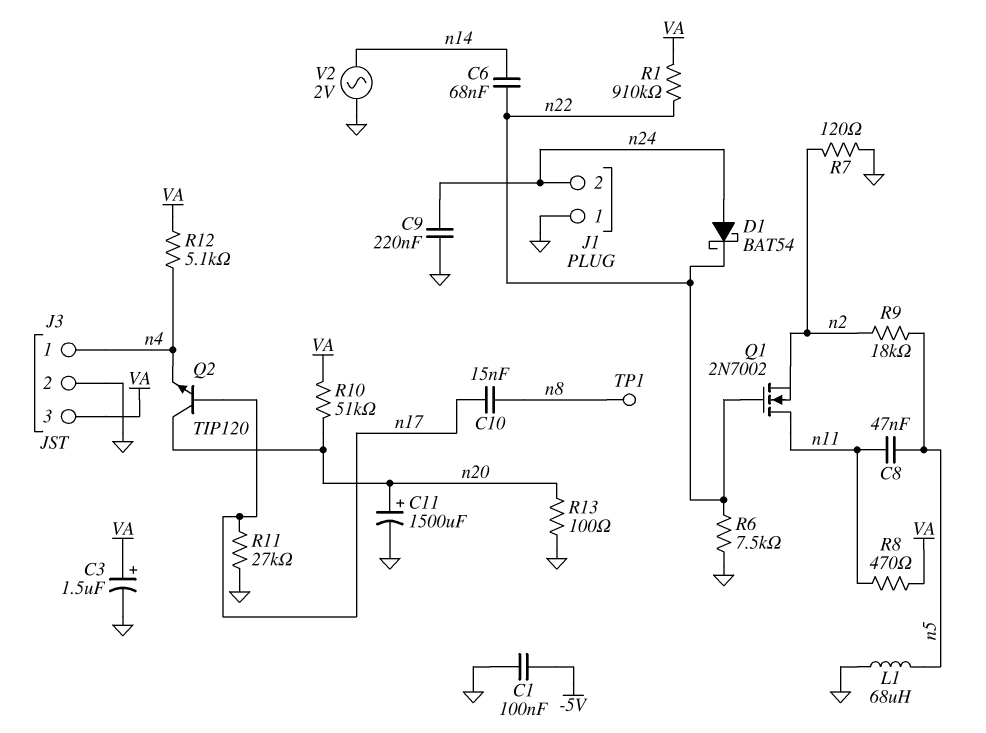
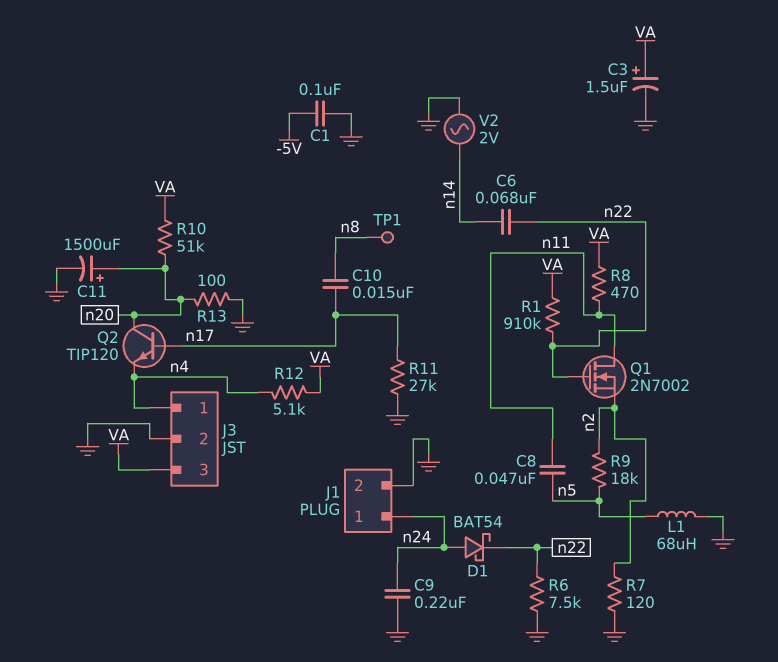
J1 pin 1: GND -> n24
J1 pin 2: n24 -> GND

